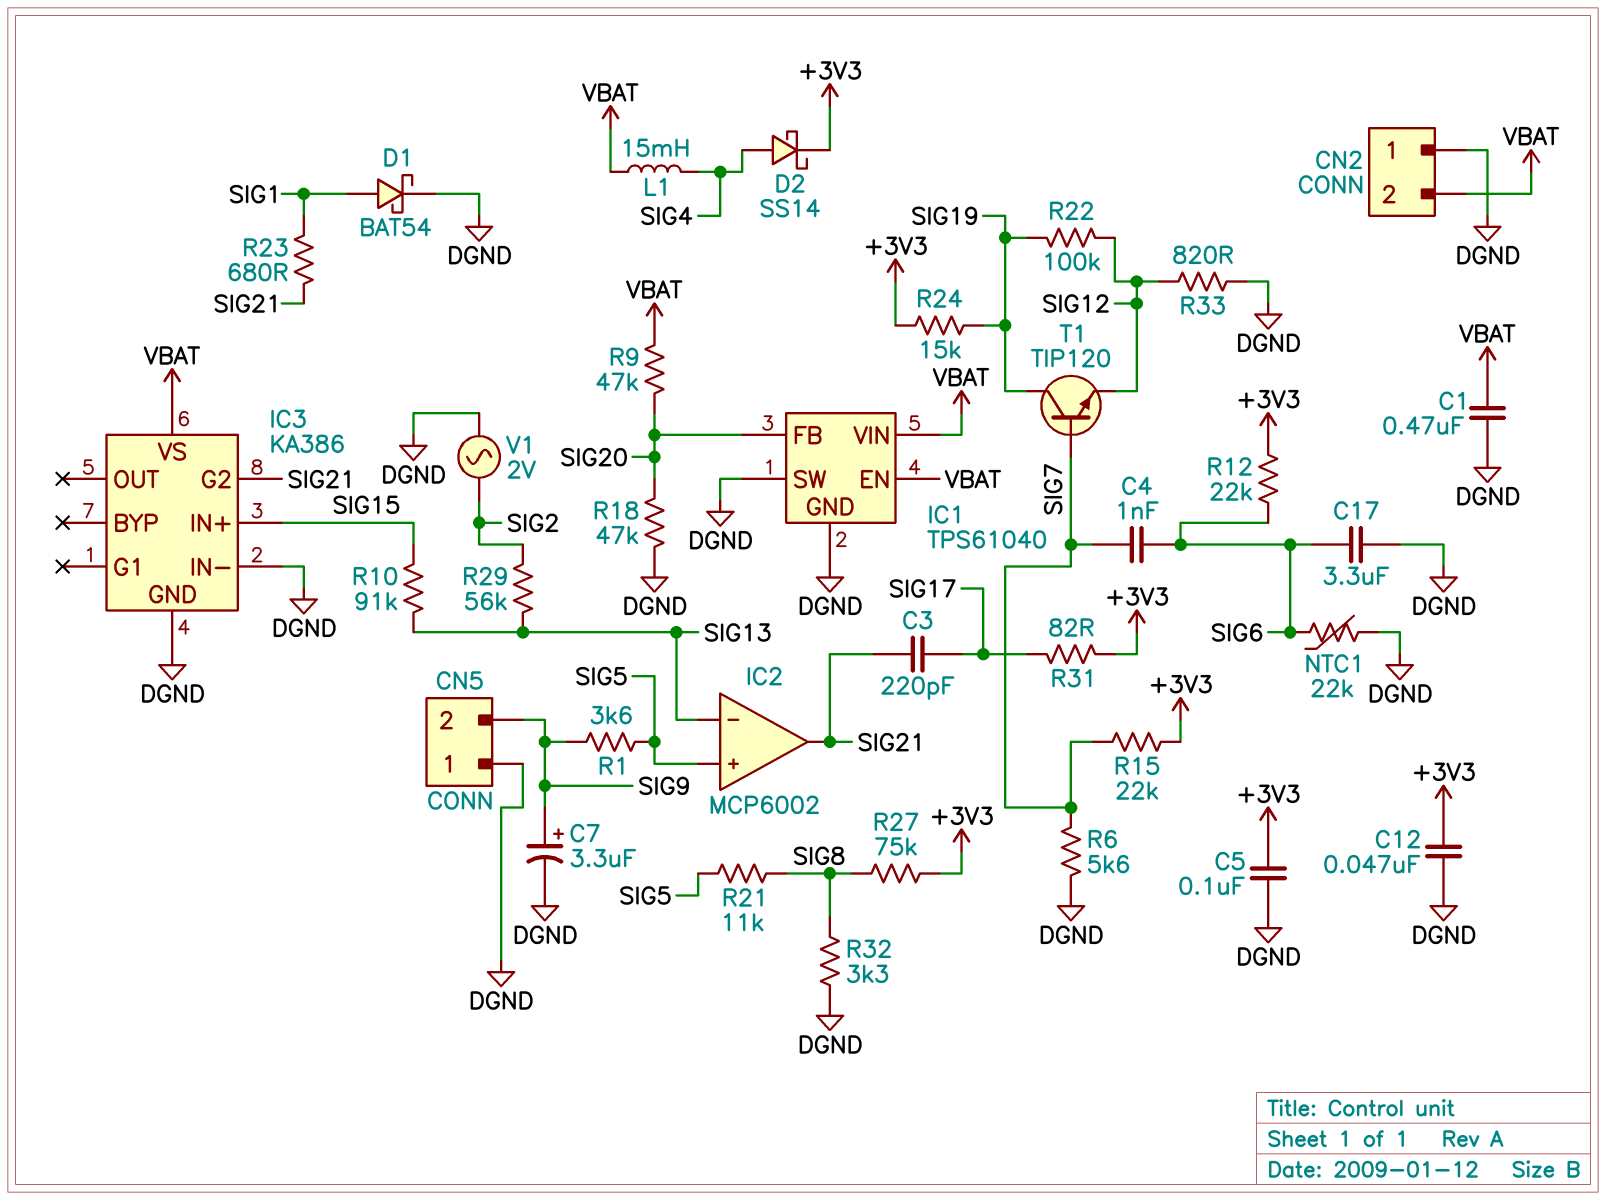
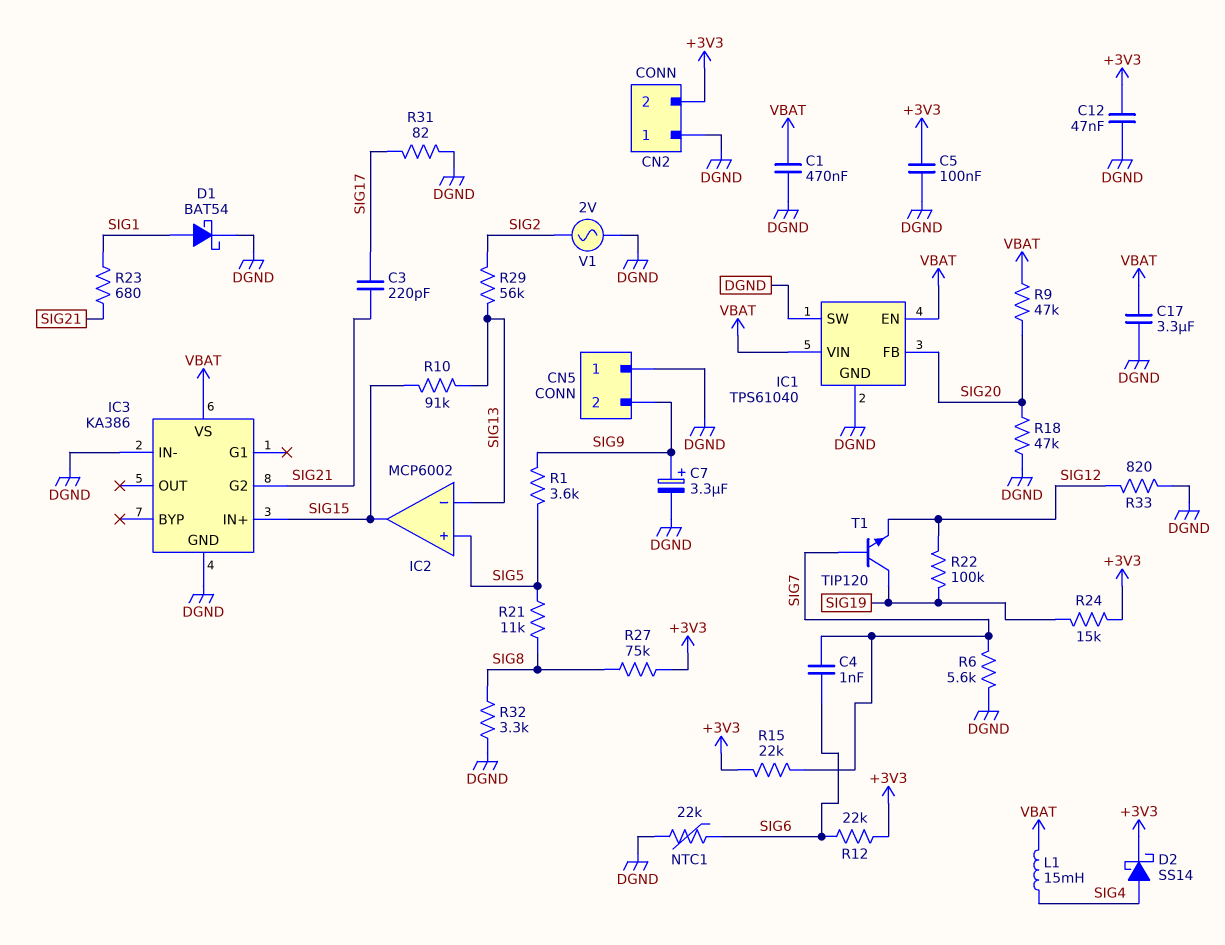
C17: 3.3uF (DGND, SIG6) -> 3.3uF (DGND, VBAT)
CN2 pin 2: VBAT -> +3V3
IC2 pin out: SIG21 -> SIG15
R31: 82 (+3V3, SIG17) -> 82 (DGND, SIG17)

